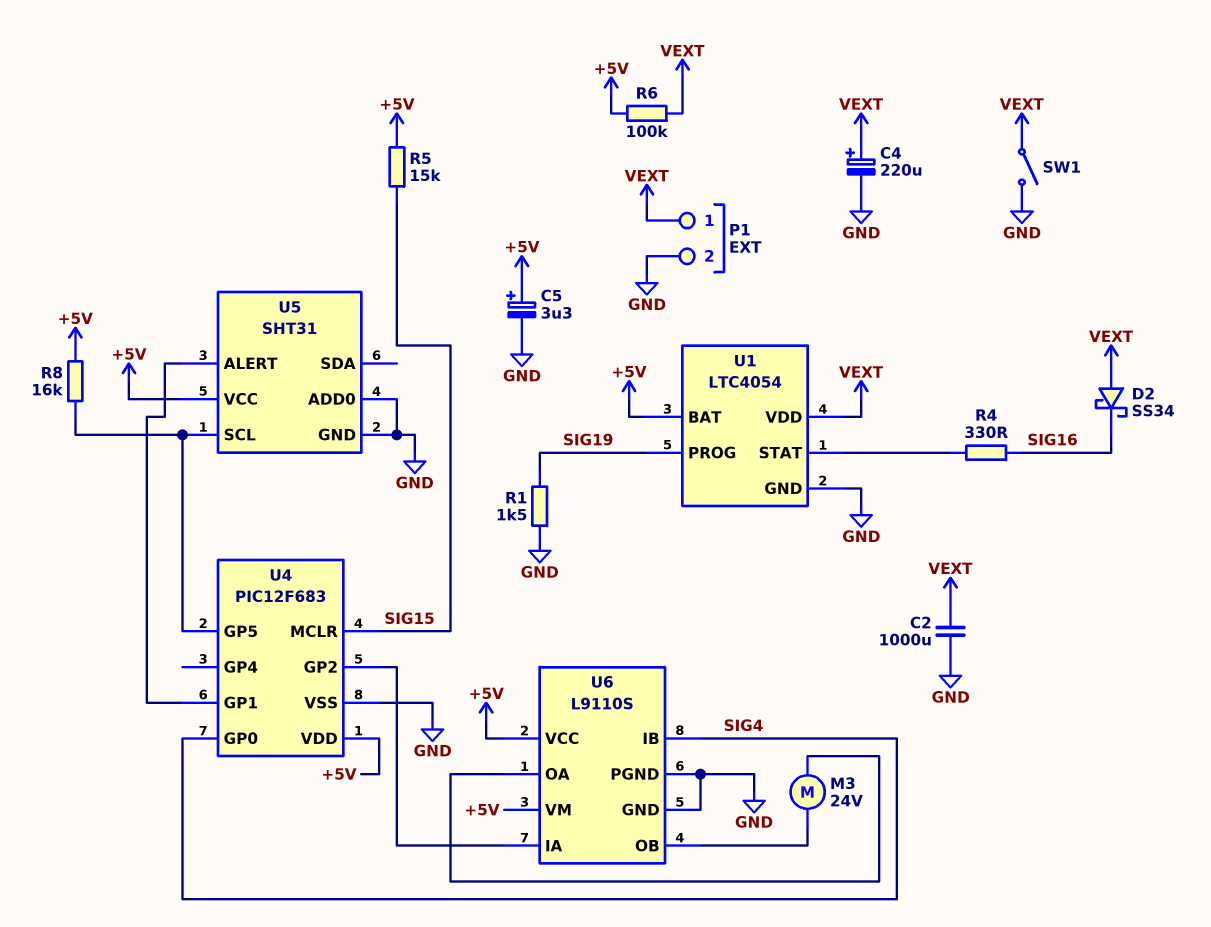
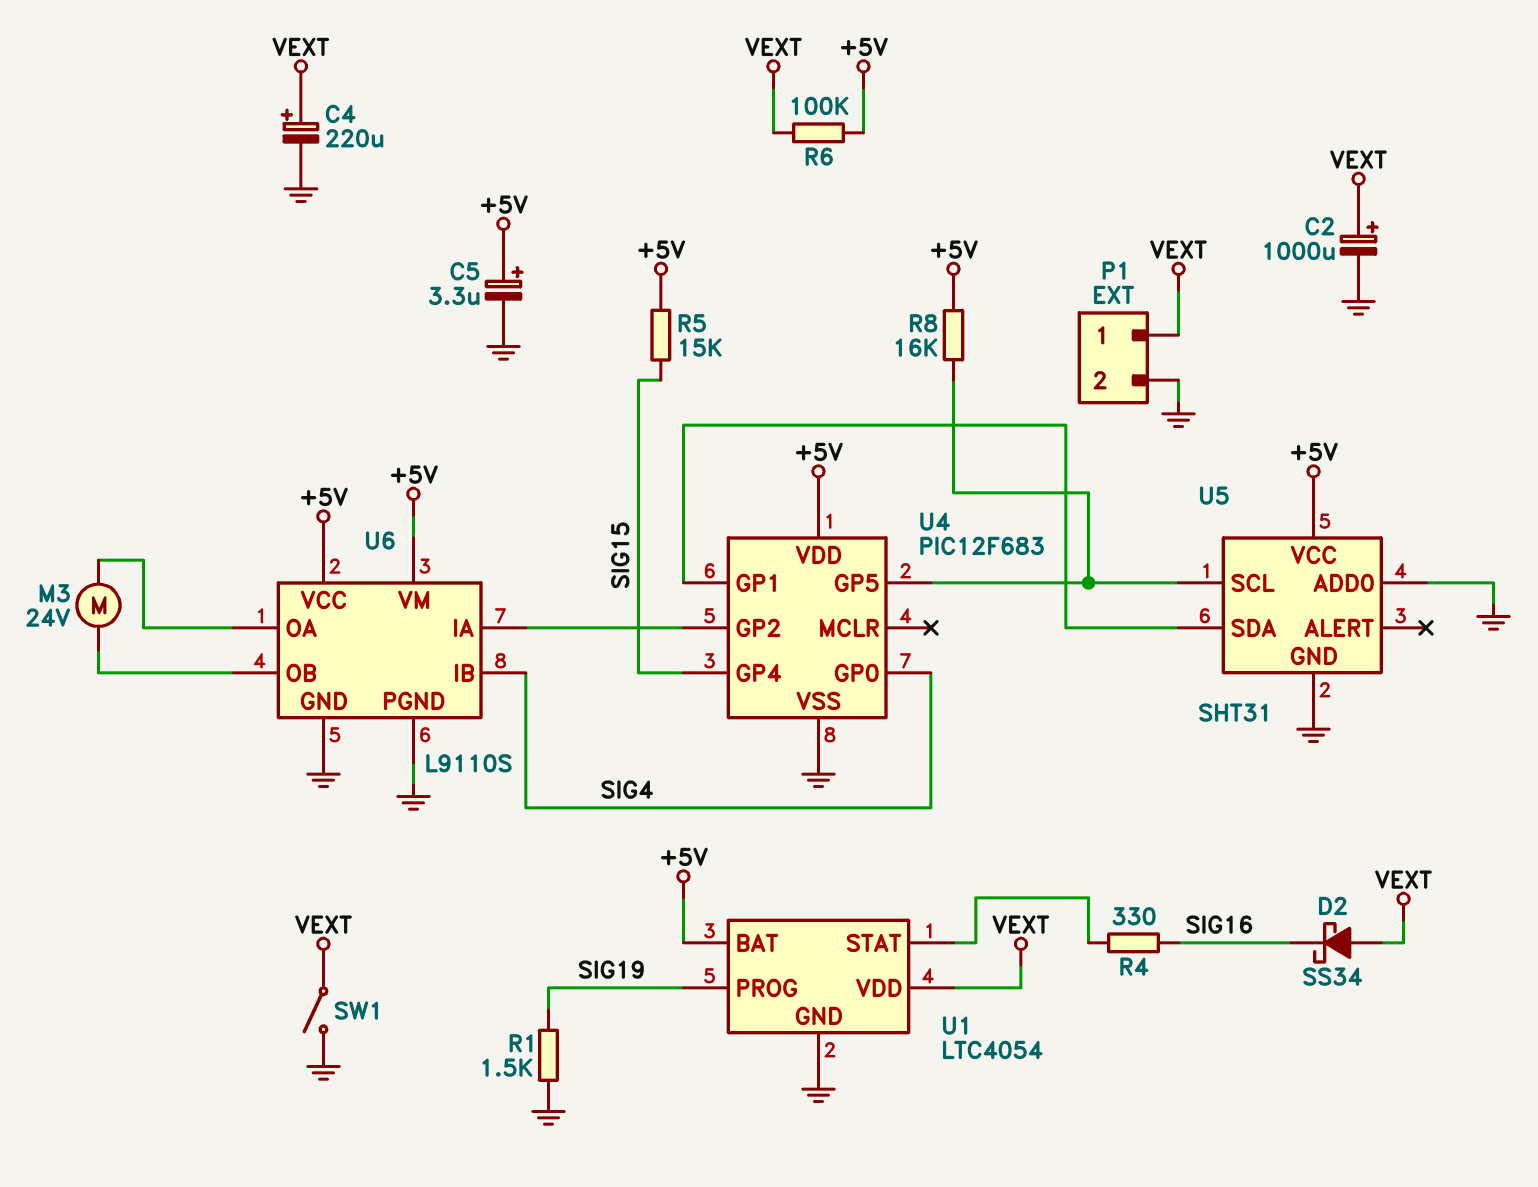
C2: 1000uF (GND, VEXT) -> 1000uF (plus VEXT, minus GND)
U4 pin GP4: none -> SIG15
U4 pin MCLR: SIG15 -> none
U5 pin ALERT: U4/GP1 -> none
U5 pin SDA: none -> U4/GP1

